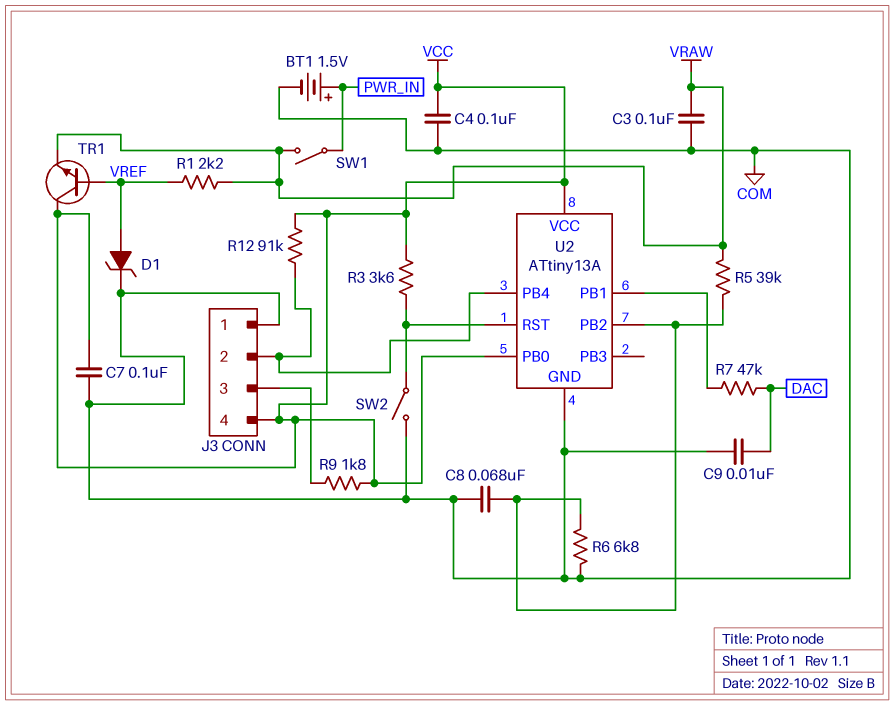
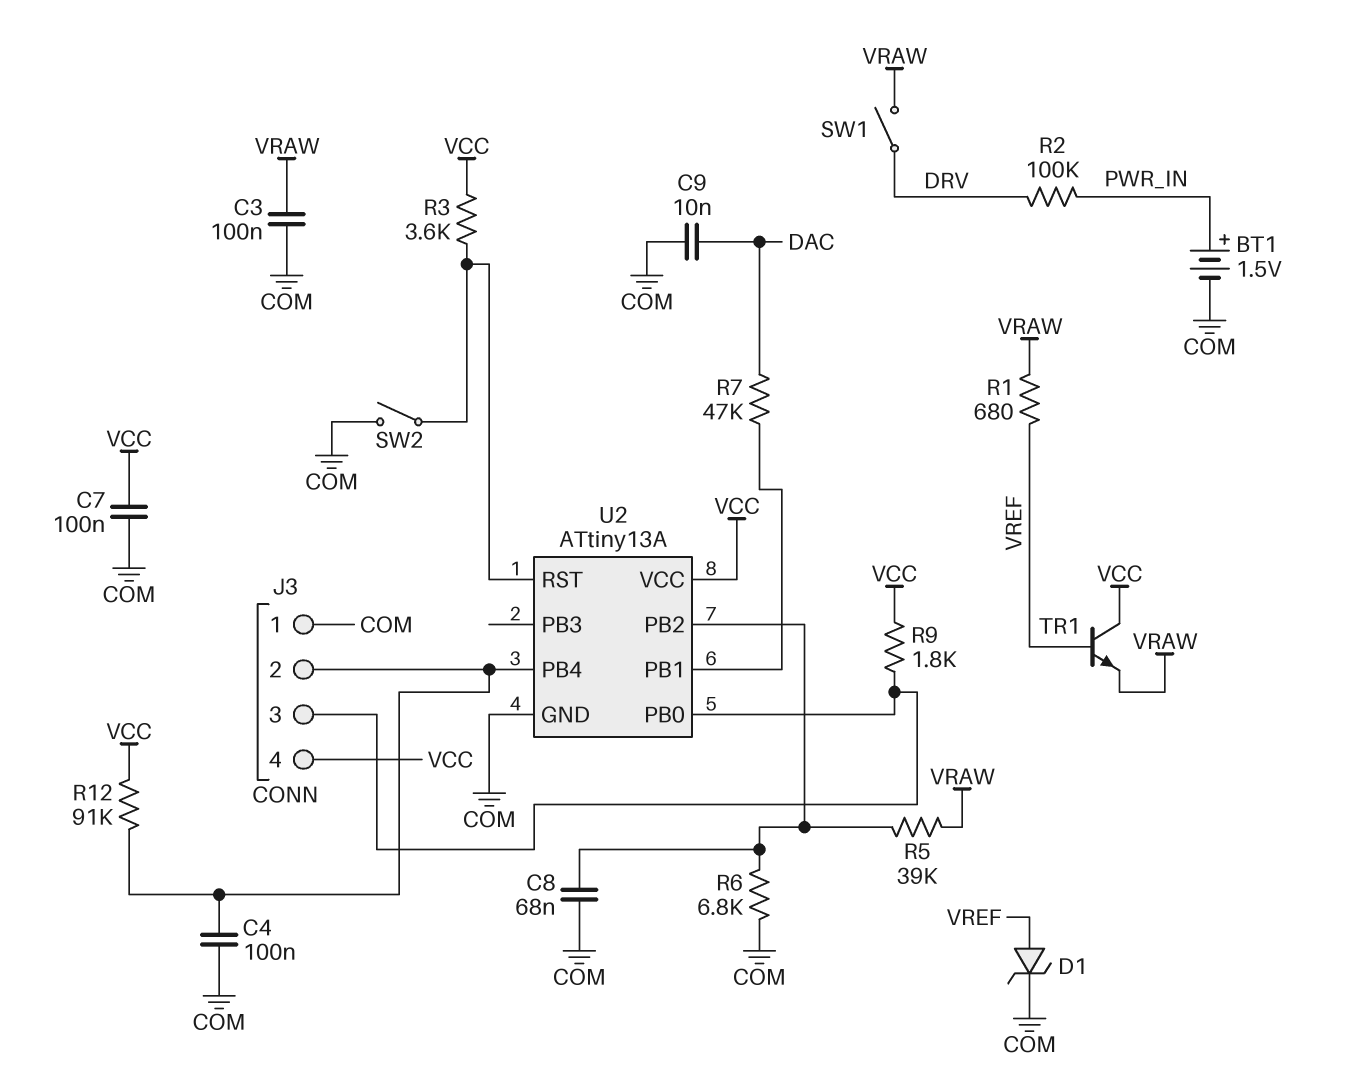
C4: 100nF (COM, VCC) -> 100nF (COM, J3/2)
R1: 2.2k (VRAW, VREF) -> 680 (VRAW, VREF)
R2: none -> 100k (DRV, PWR_IN)
SW1: switch (PWR_IN, VRAW) -> switch (DRV, VRAW)
U2 pin PB0: VCC -> J3/3

